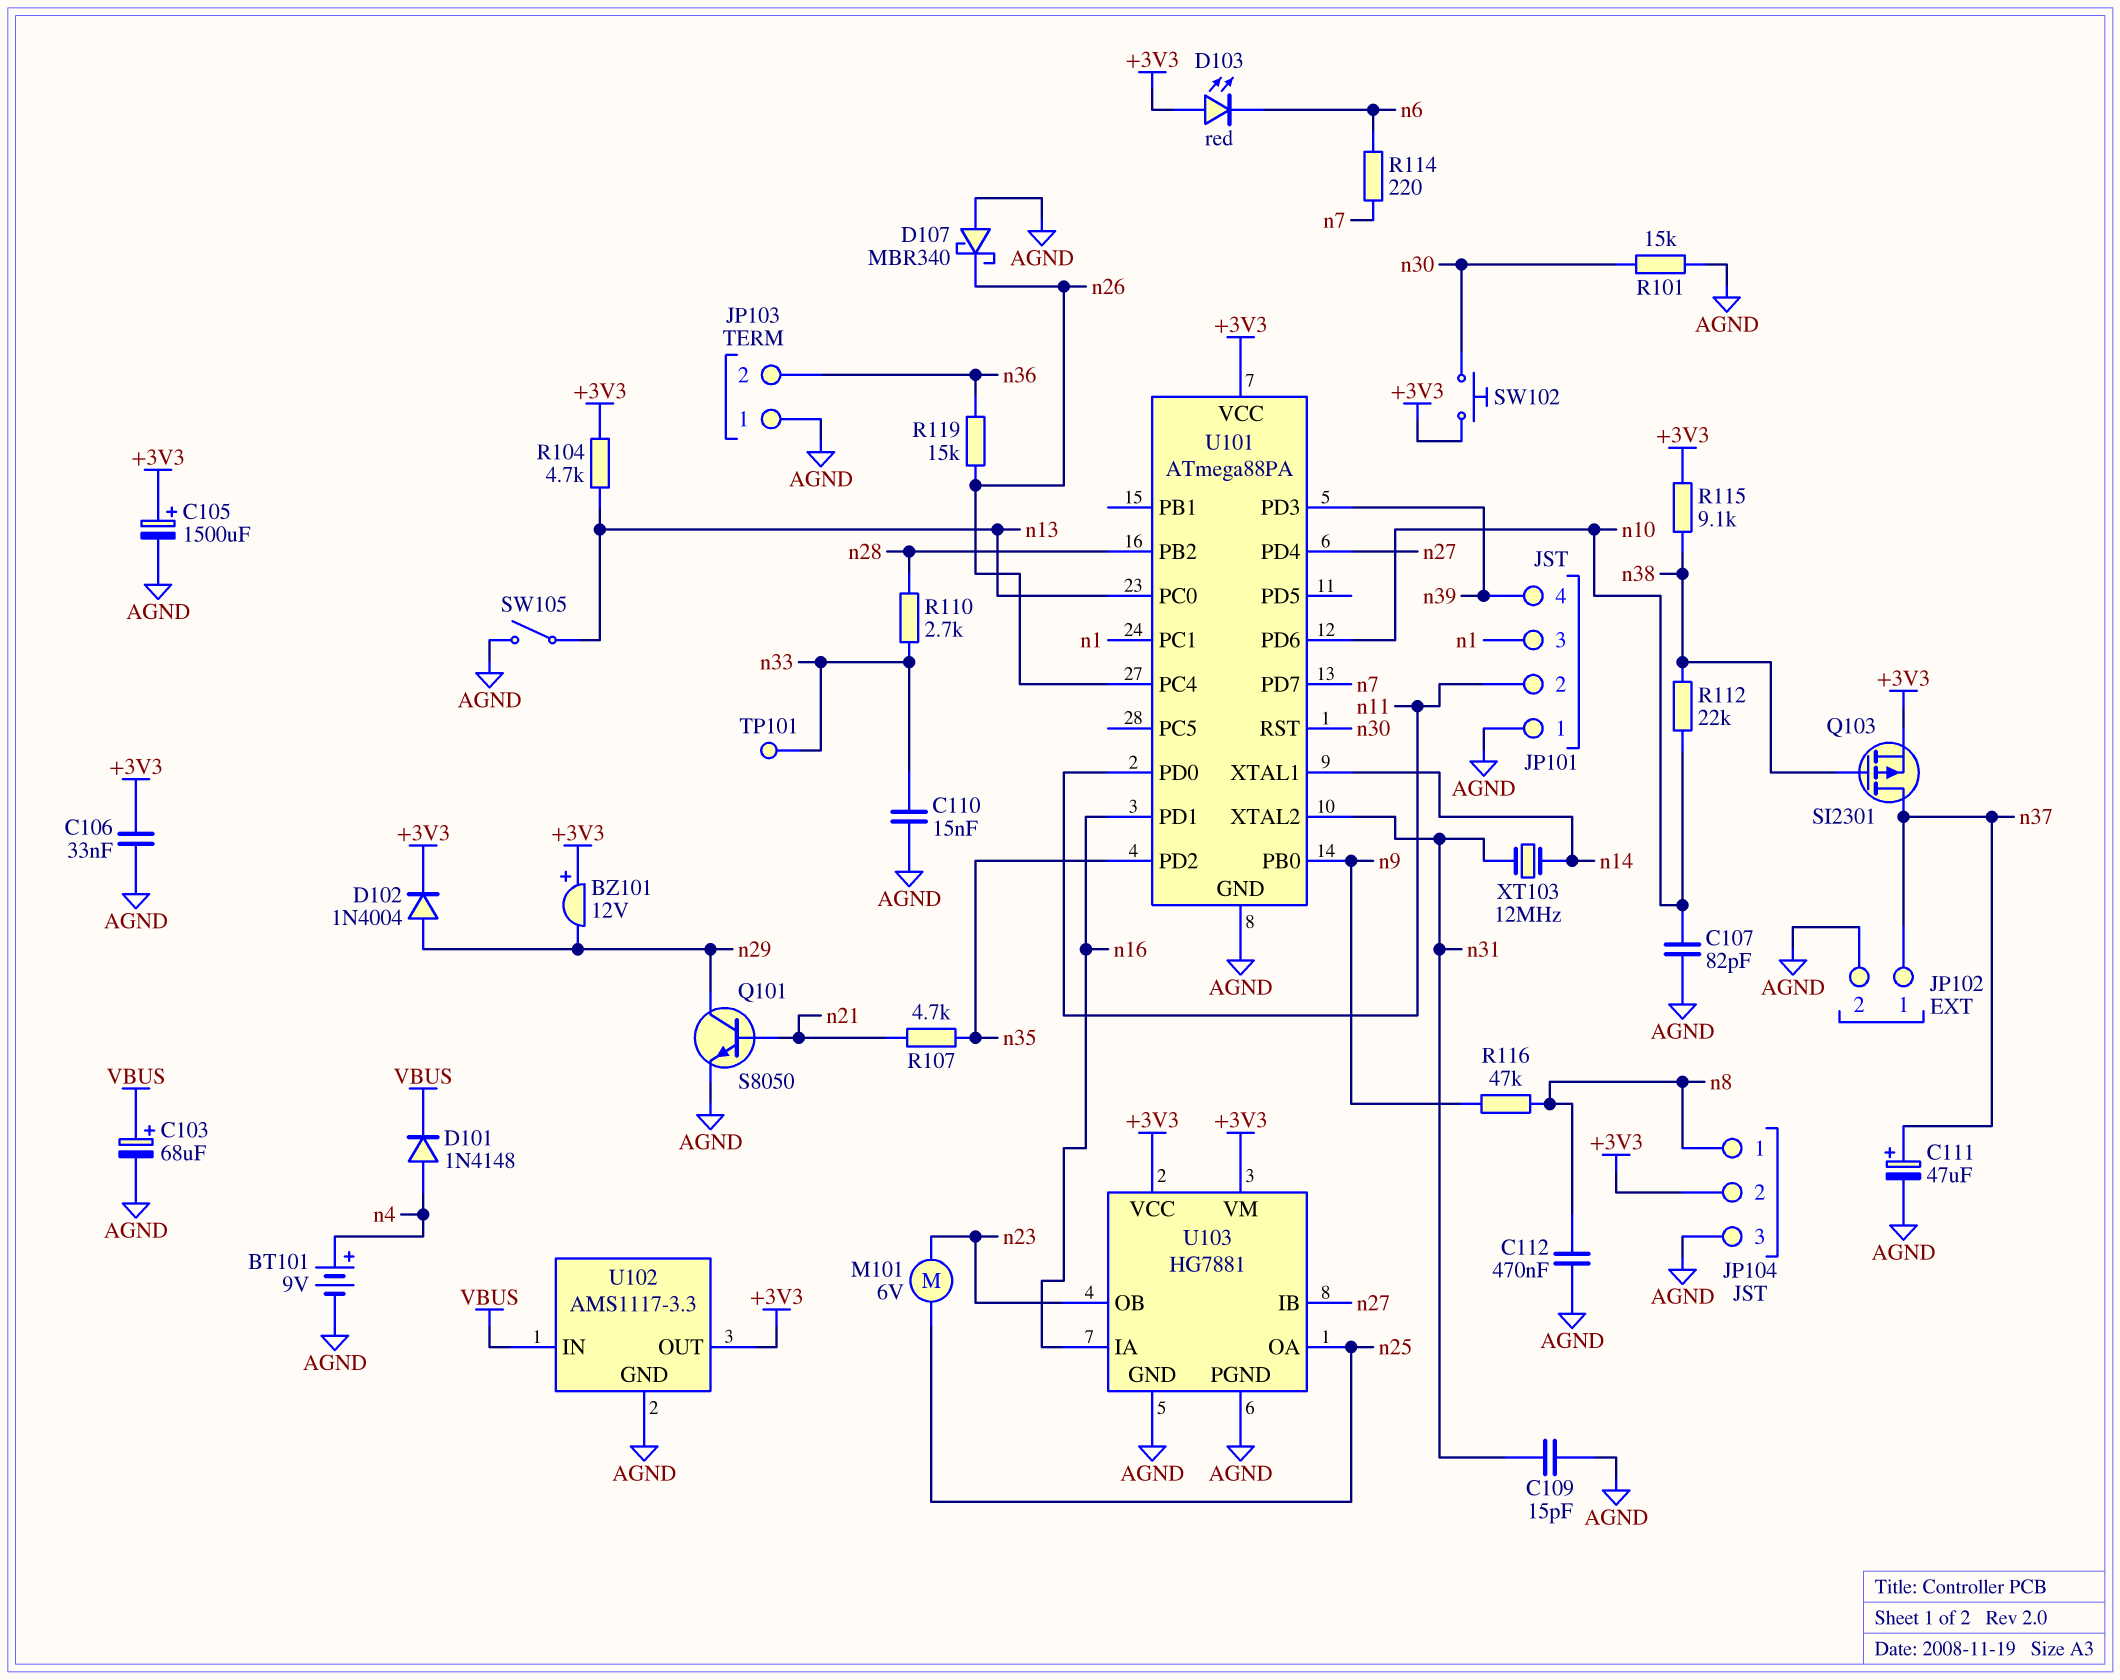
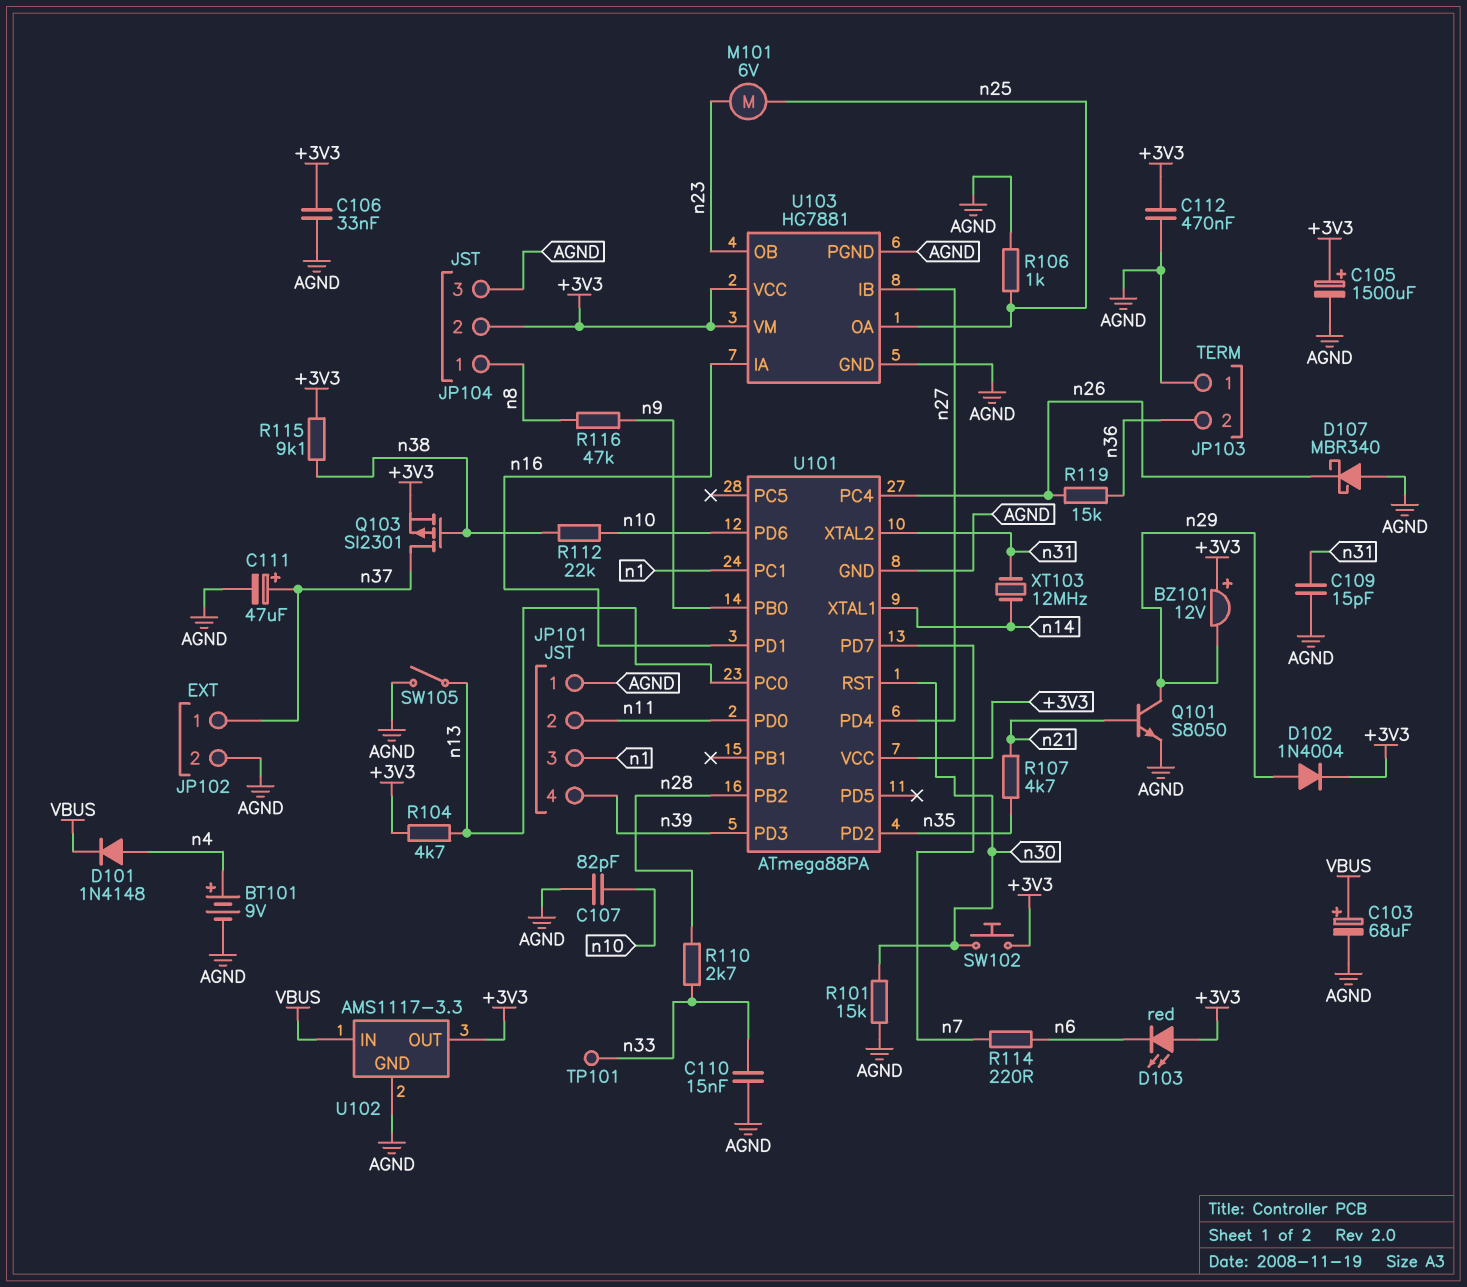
C112: 470nF (AGND, n8) -> 470nF (+3V3, AGND)
R106: none -> 1k (AGND, n25)

